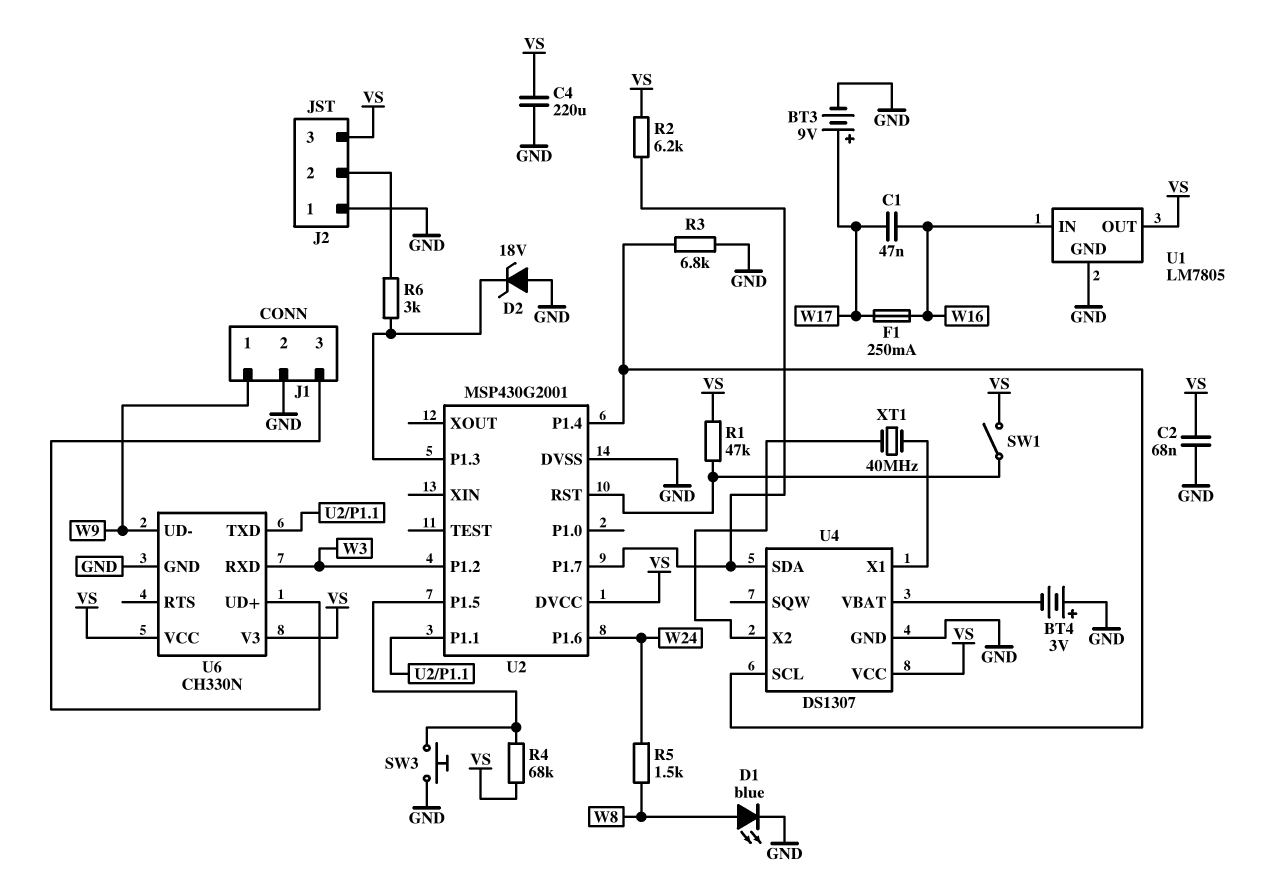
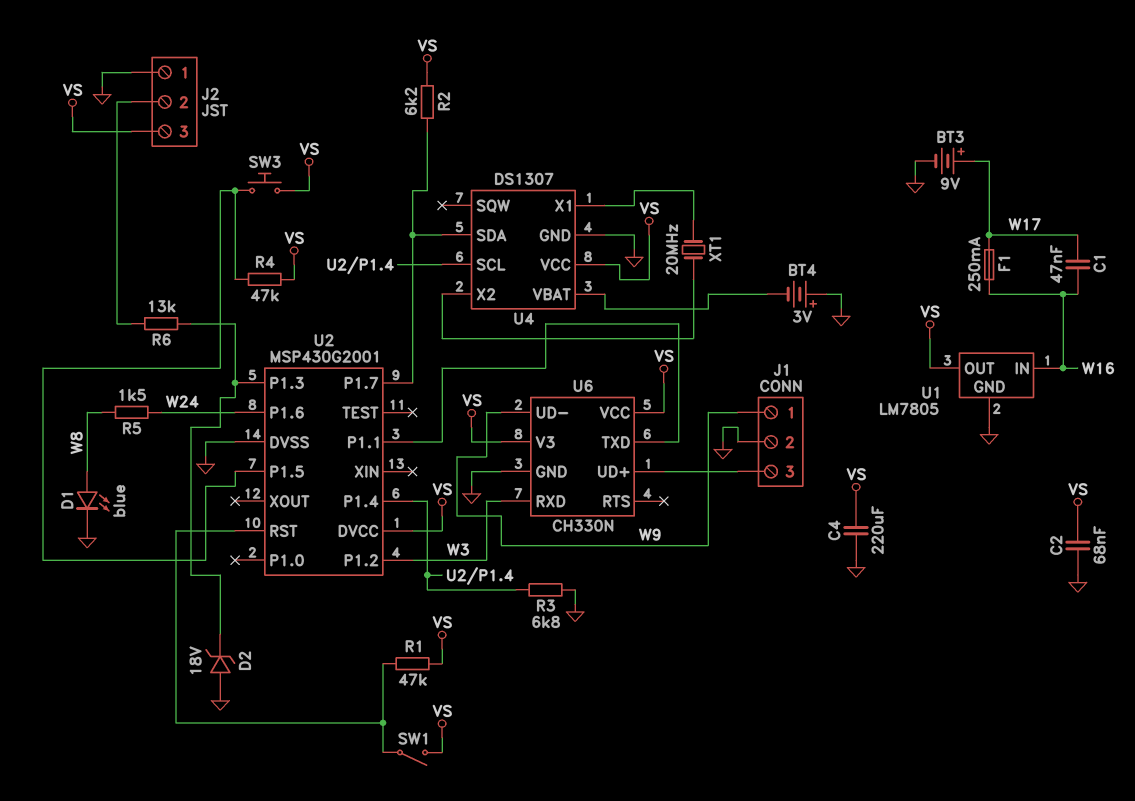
R4: 68k (U2/P1.5, VS) -> 47k (U2/P1.5, VS)
R6: 3k (J2/2, U2/P1.3) -> 13k (J2/2, U2/P1.3)
SW3: button (GND, U2/P1.5) -> button (U2/P1.5, VS)
XT1: 40MHz (U4/X1, U4/X2) -> 20MHz (U4/X1, U4/X2)

